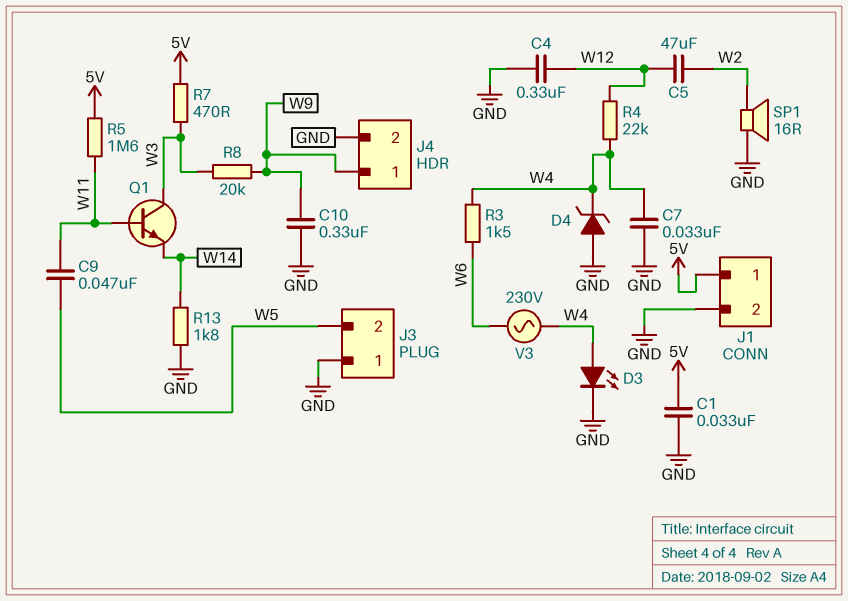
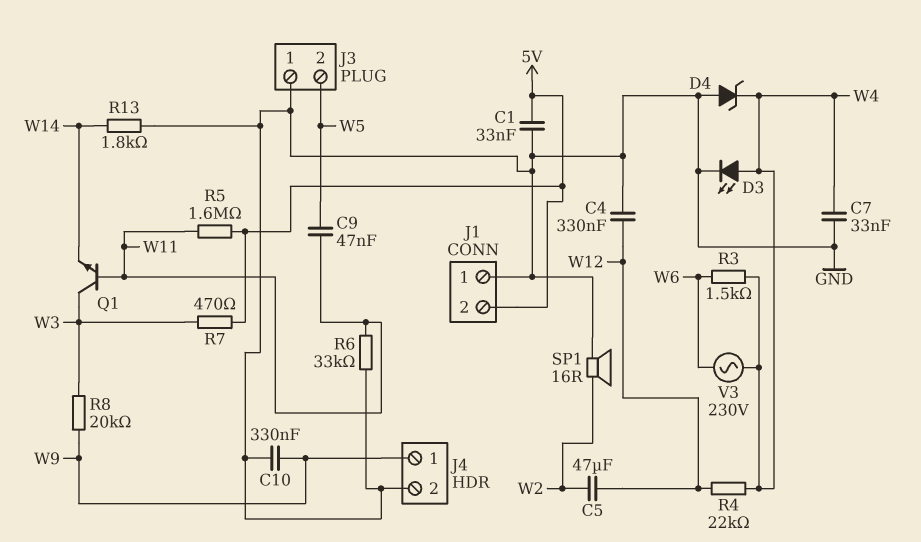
J1 pin 1: 5V -> GND
J1 pin 2: GND -> 5V
R6: none -> 33k (GND, W11)

